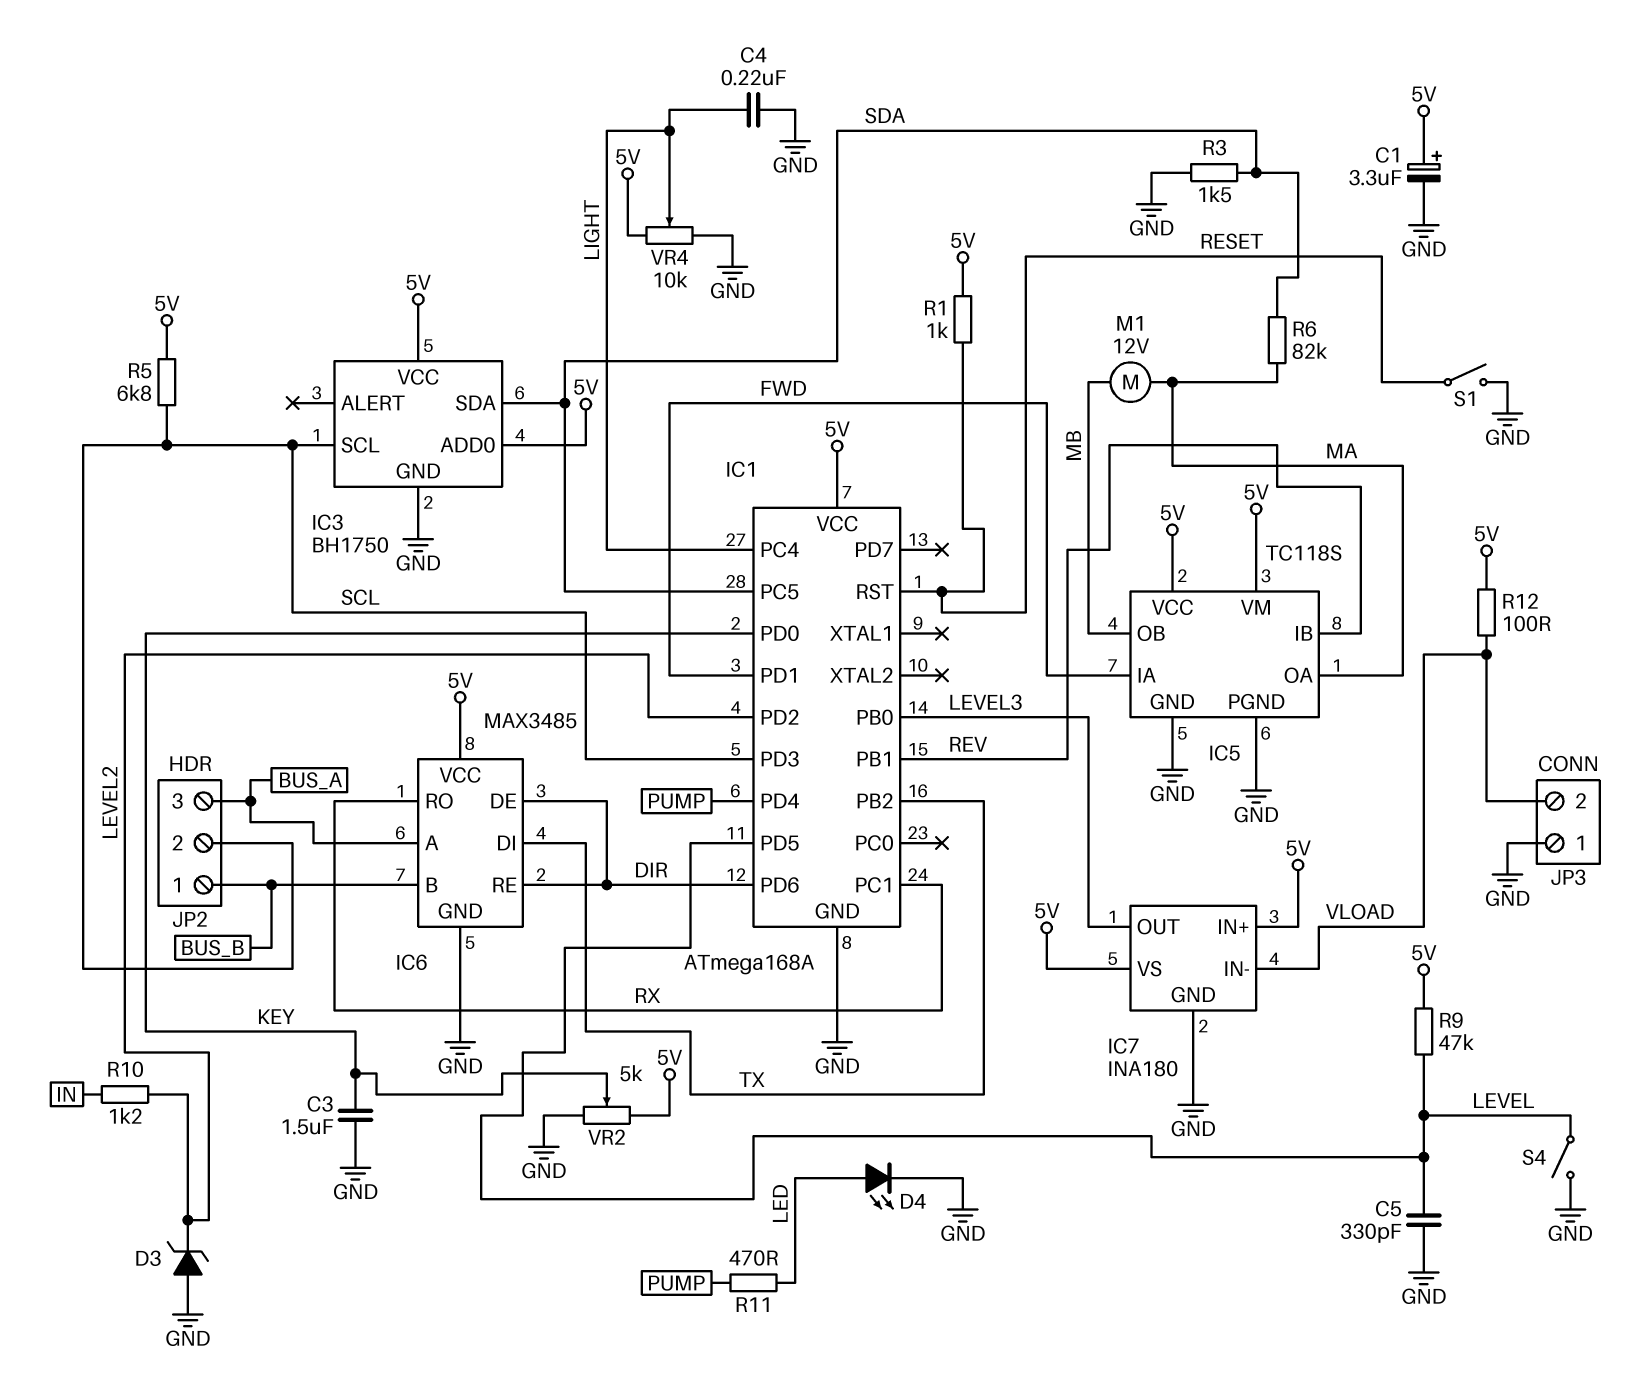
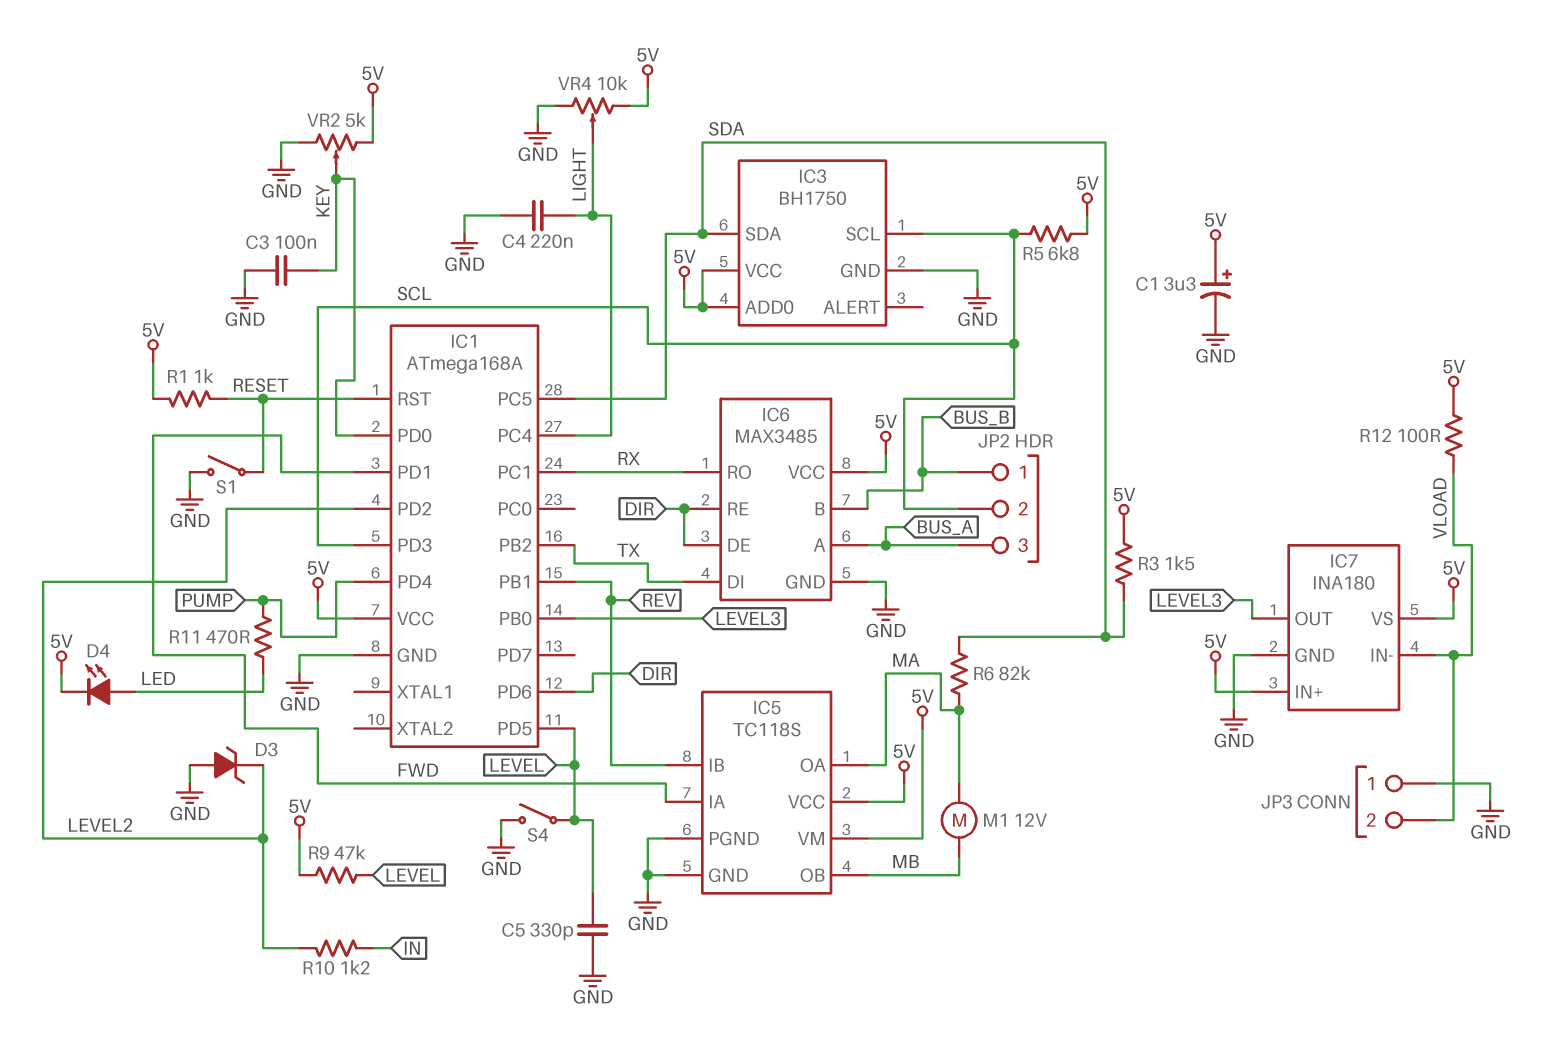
C3: 1.5uF (GND, KEY) -> 100nF (GND, KEY)
D4: LED (A LED, K GND) -> LED (A LED, K 5V)
R3: 1.5k (GND, SDA) -> 1.5k (5V, SDA)

